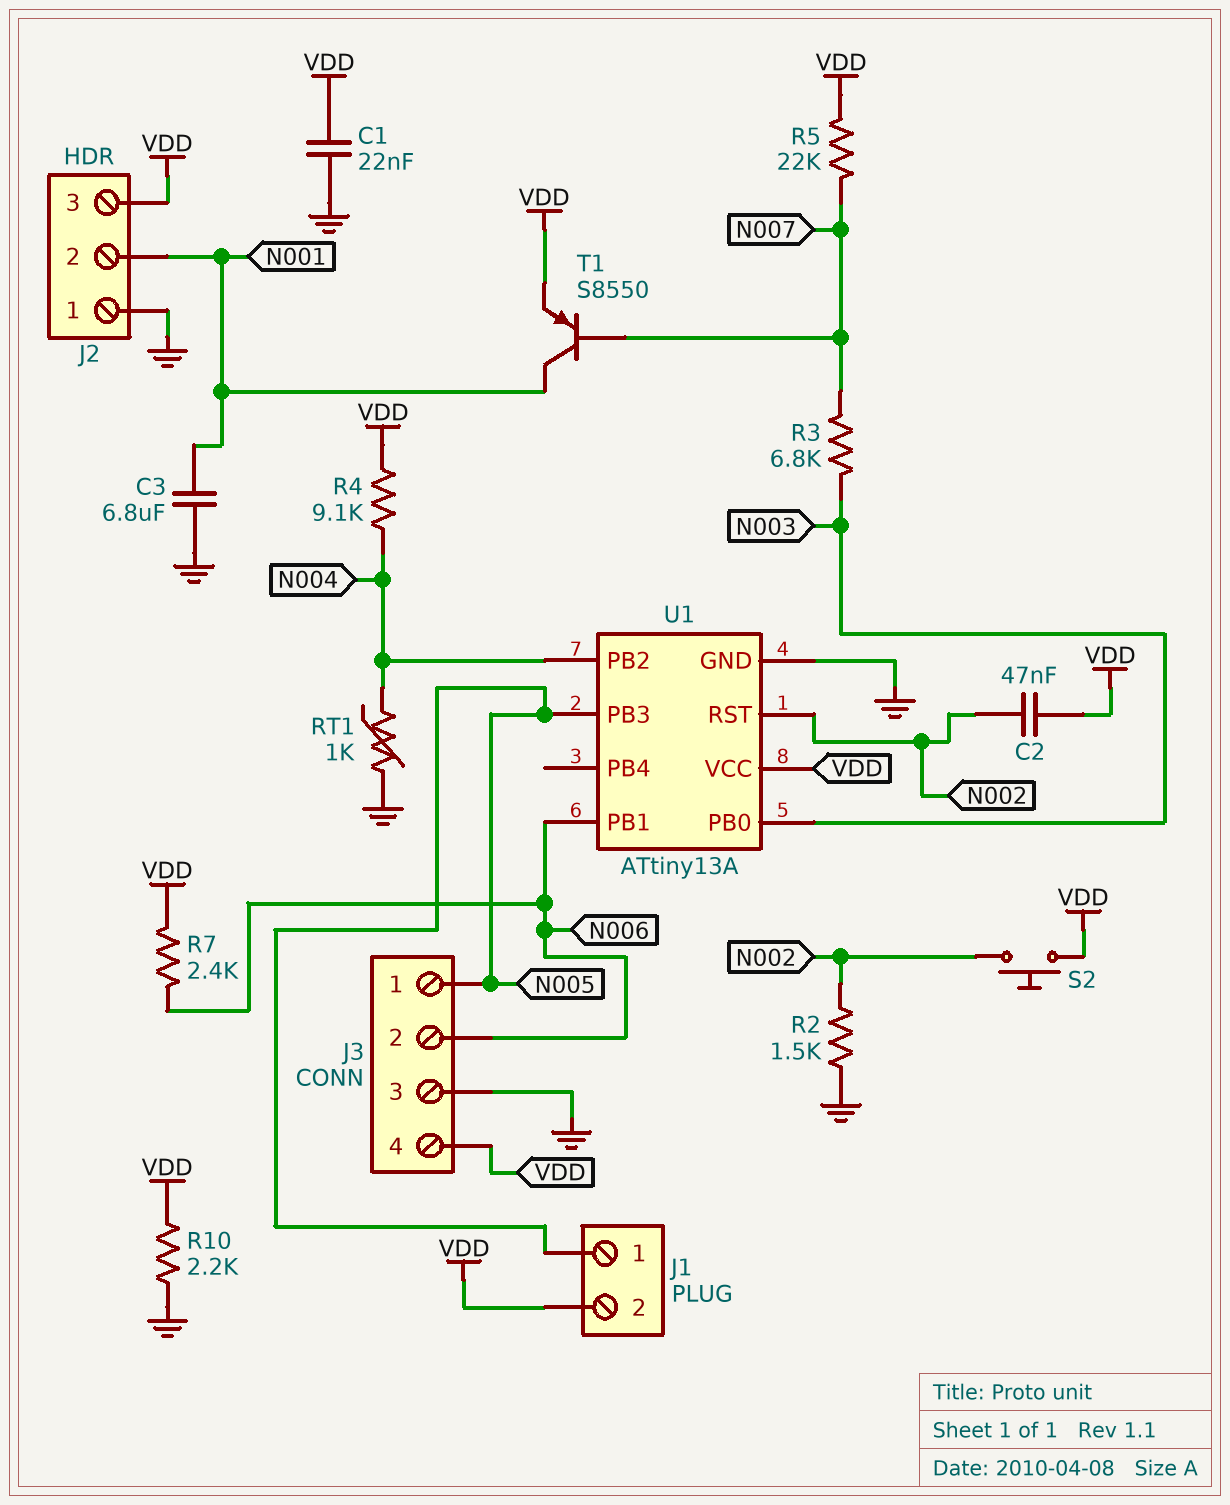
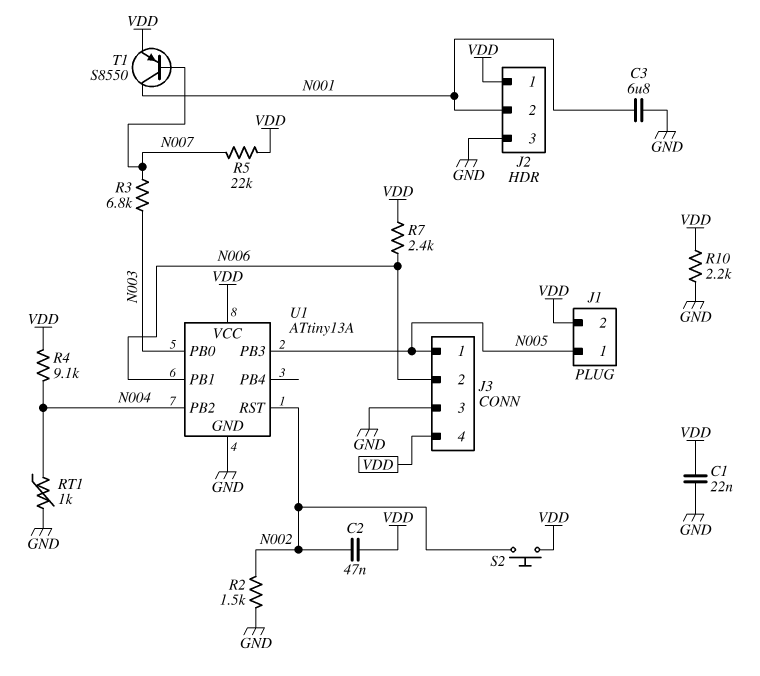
J2 pin 1: GND -> VDD
J2 pin 3: VDD -> GND

